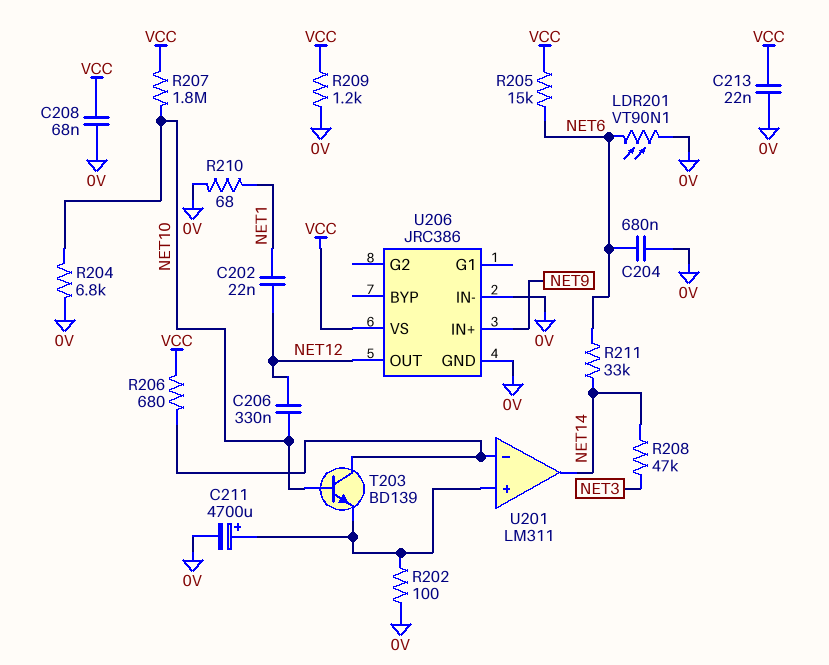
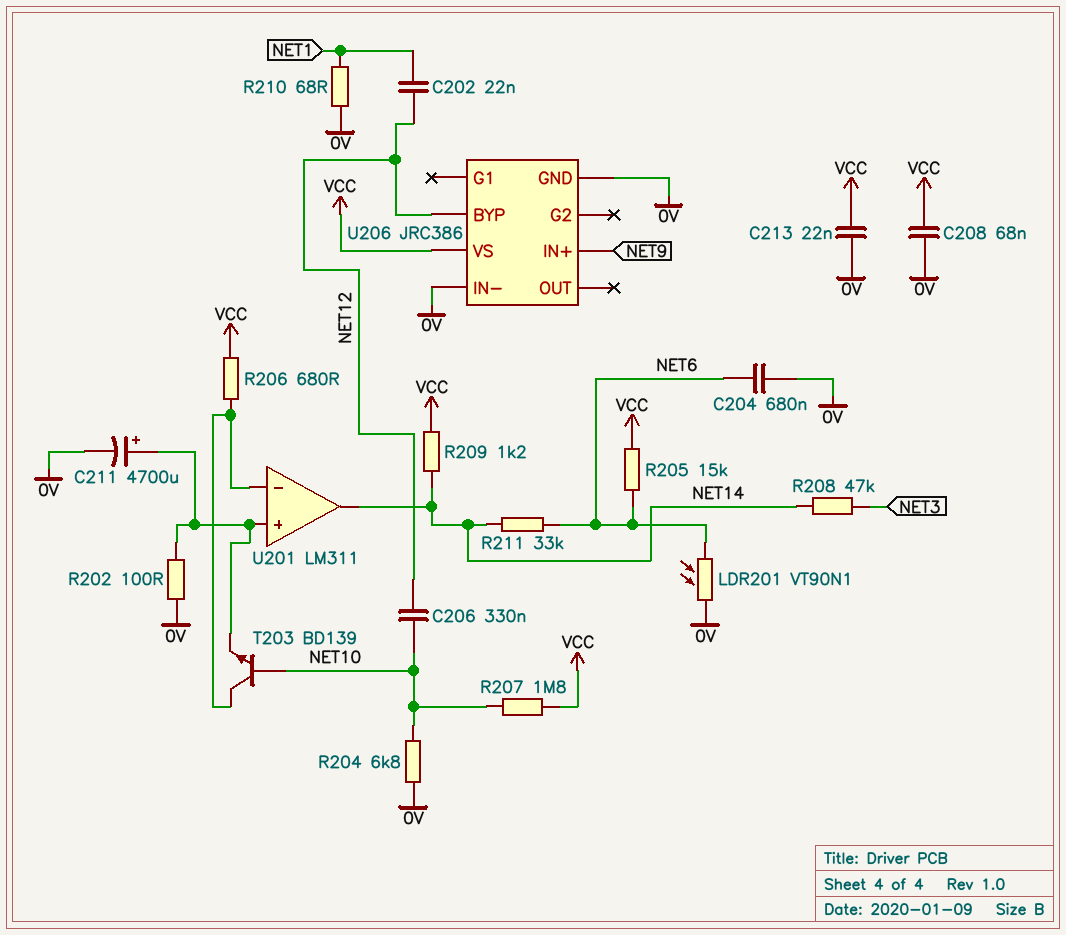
R209: 1.2k (0V, VCC) -> 1.2k (NET14, VCC)
U206 pin BYP: none -> NET12
U206 pin OUT: NET12 -> none

